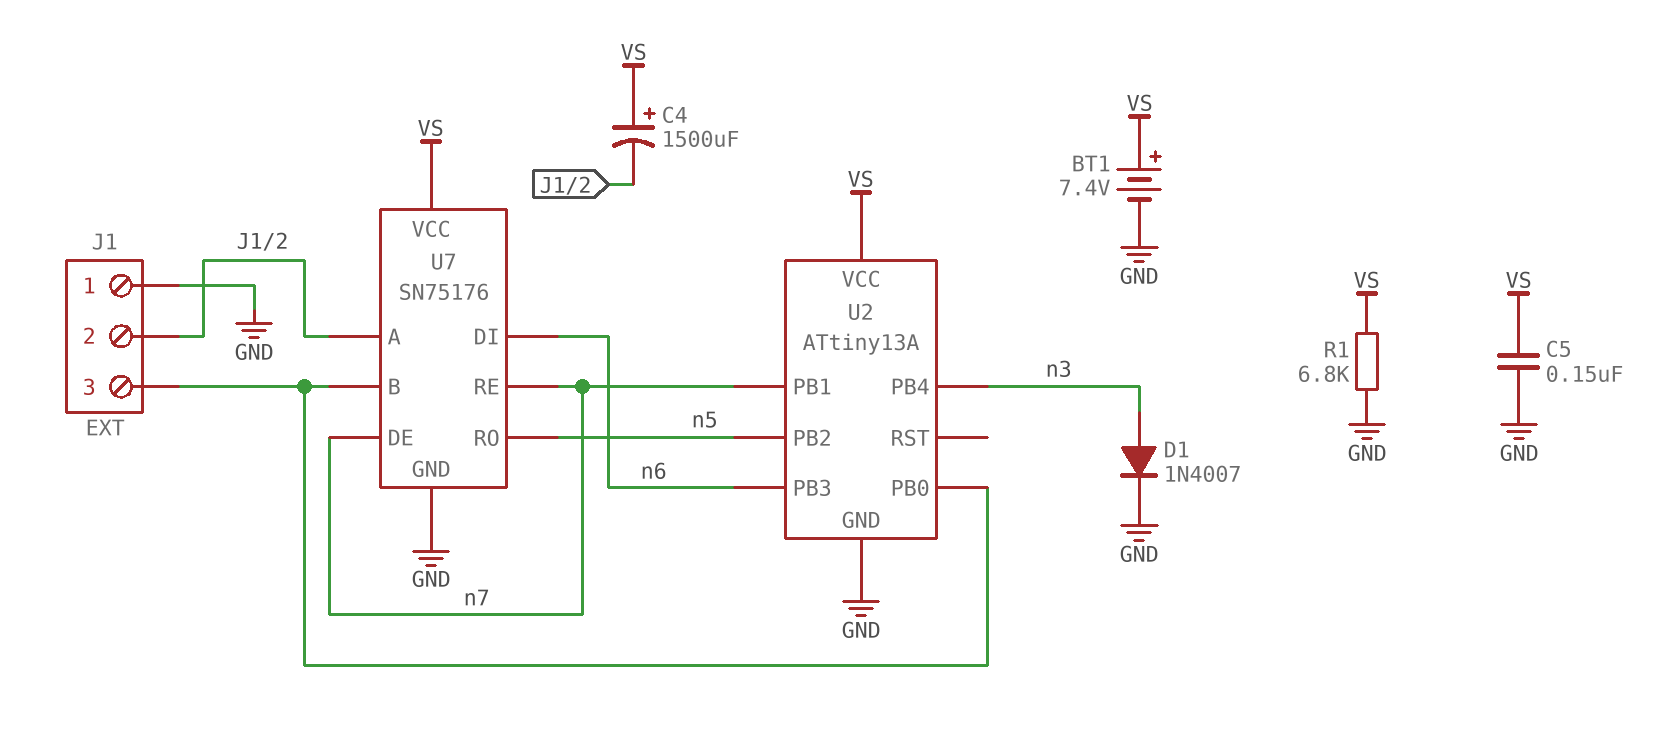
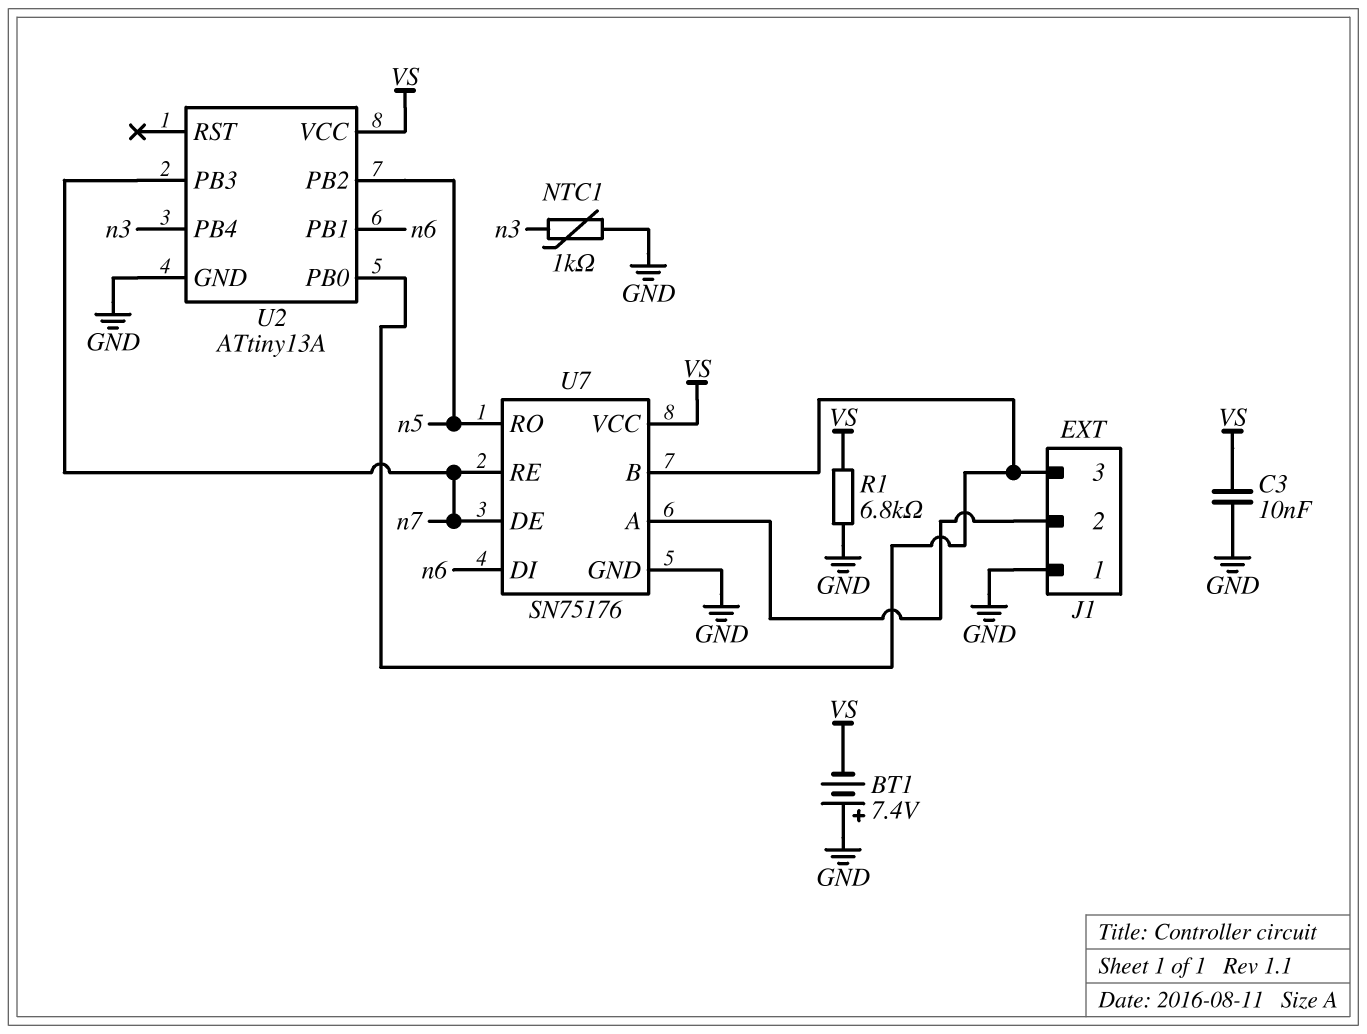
BT1: 7.4V (plus VS, minus GND) -> 7.4V (plus GND, minus VS)
C3: none -> 10nF (GND, VS)
C4: 1500uF (plus VS, minus J1/2) -> none
C5: 150nF (GND, VS) -> none
D1: diode 1N4007 (A n3, K GND) -> none
NTC1: none -> 1k (GND, n3)
U2 pin PB1: n7 -> n6
U2 pin PB3: n6 -> n7

